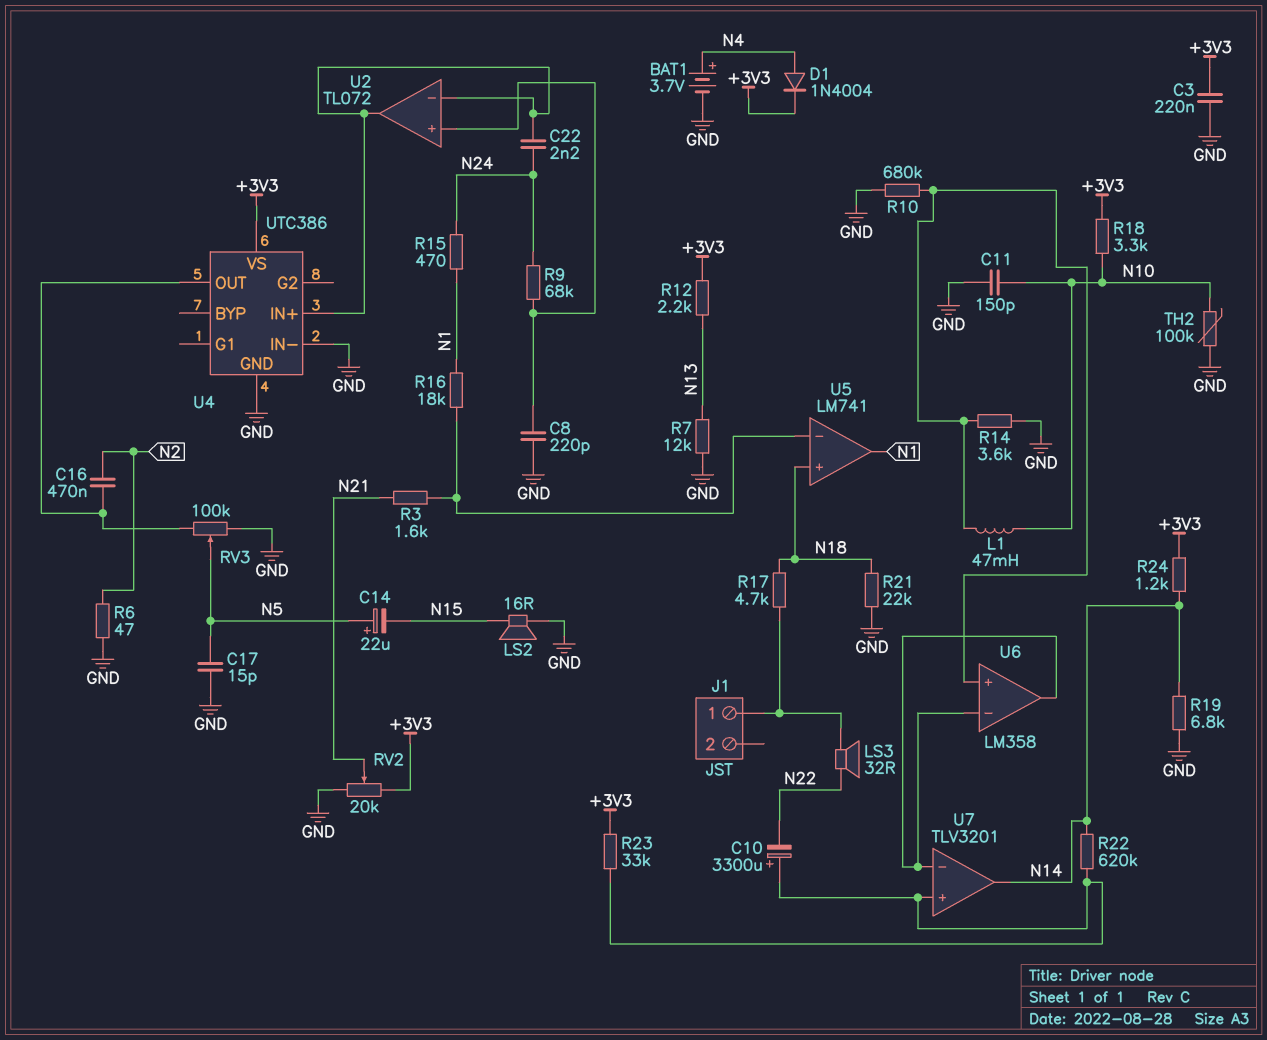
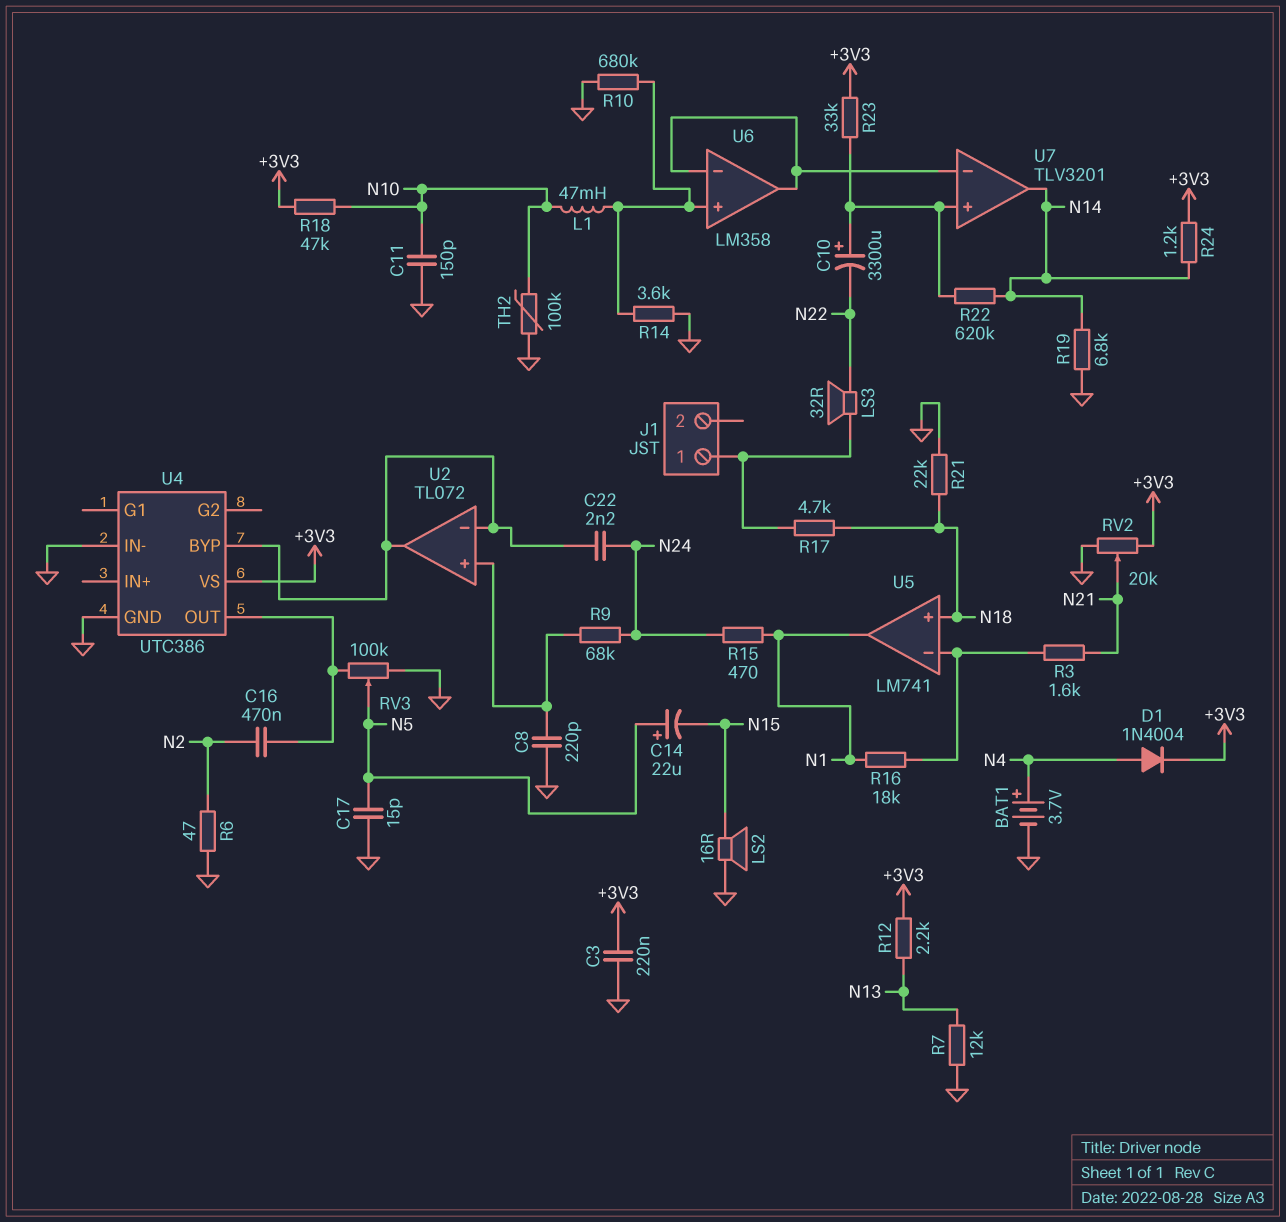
R18: 3.3k (+3V3, N10) -> 47k (+3V3, N10)
U4 pin BYP: none -> U2/in-
U4 pin IN+: U2/in- -> none

